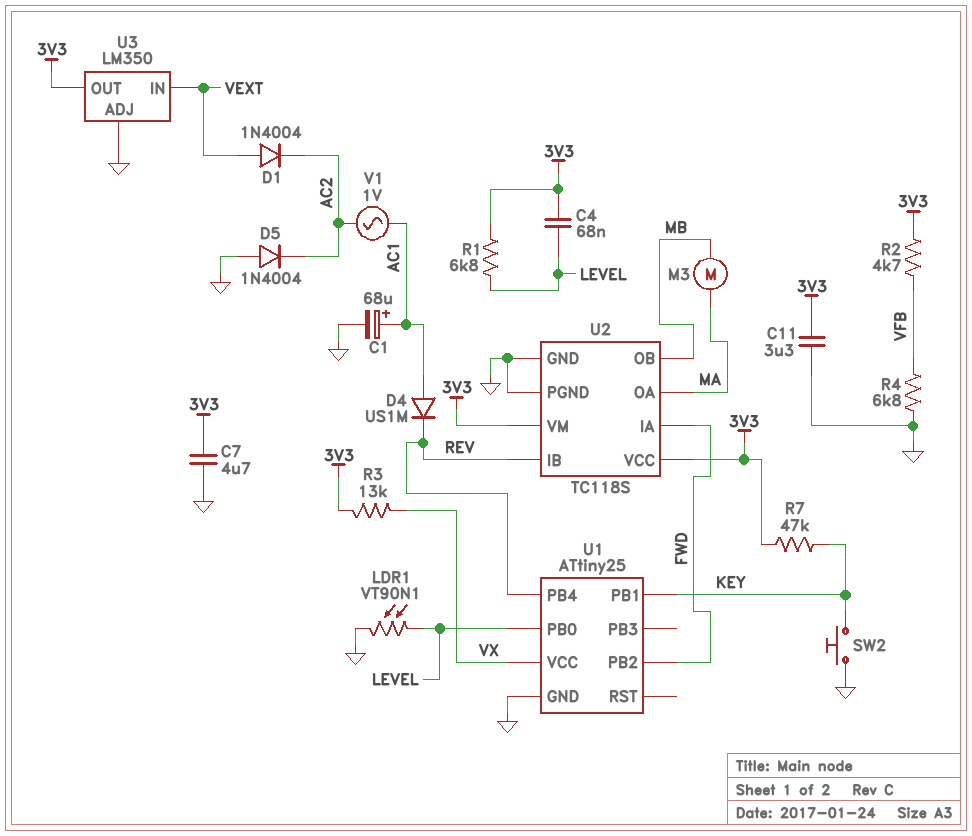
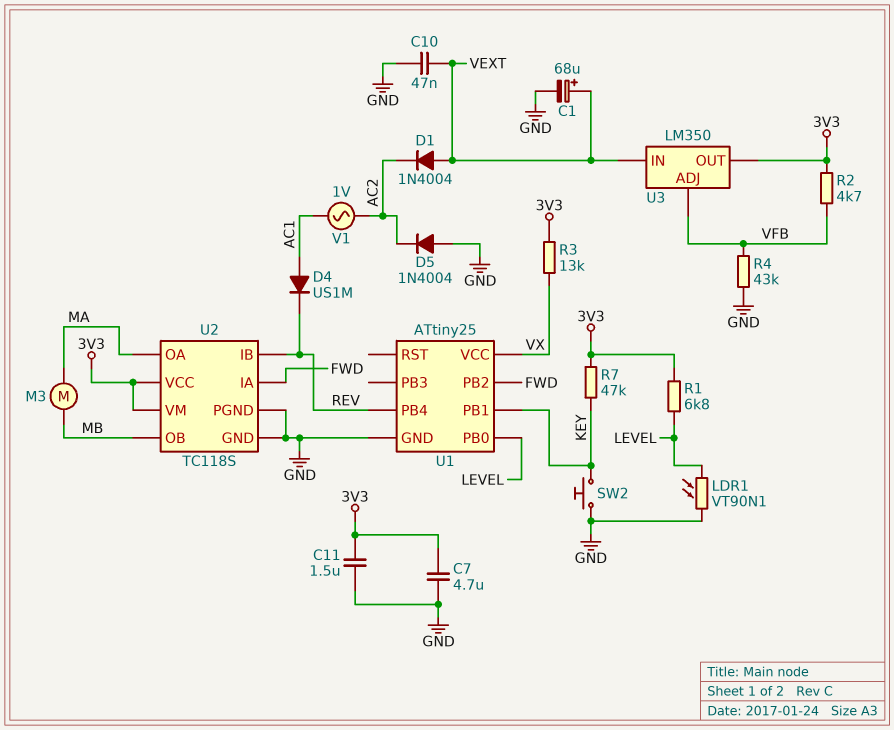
C1: 68uF (plus AC1, minus GND) -> 68uF (plus VEXT, minus GND)
C4: 68nF (3V3, LEVEL) -> none
C10: none -> 47nF (GND, VEXT)
C11: 3.3uF (3V3, GND) -> 1.5uF (3V3, GND)
R4: 6.8k (GND, VFB) -> 43k (GND, VFB)
U3 pin ADJ: GND -> VFB

